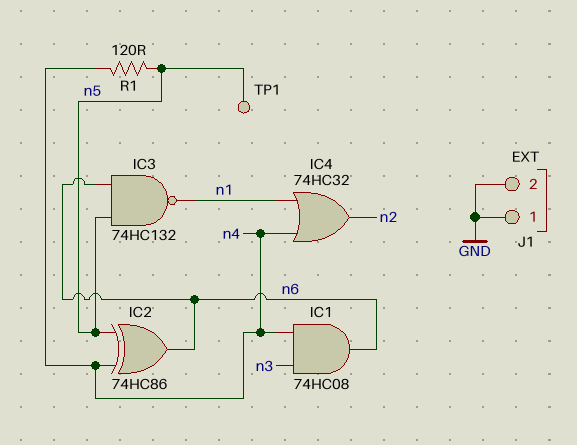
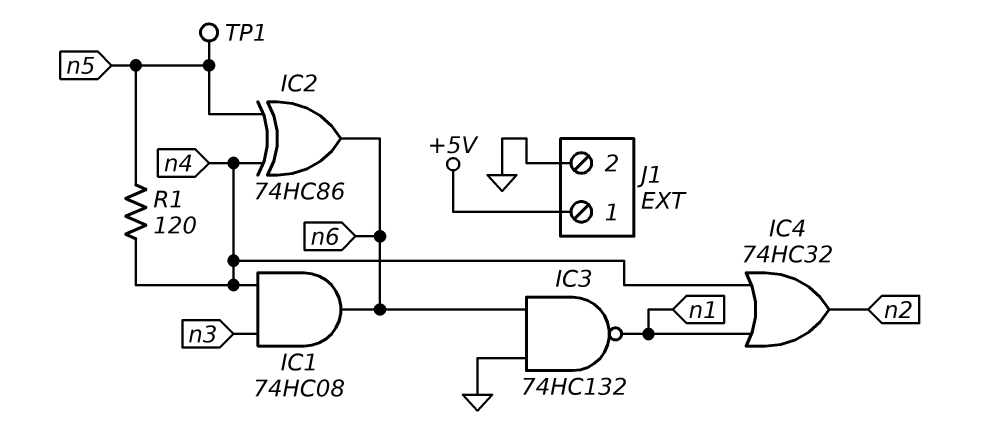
IC3: NAND 74HC132 (in n5, in n6, out n1) -> NAND 74HC132 (in GND, in n6, out n1)
J1 pin 1: GND -> +5V

